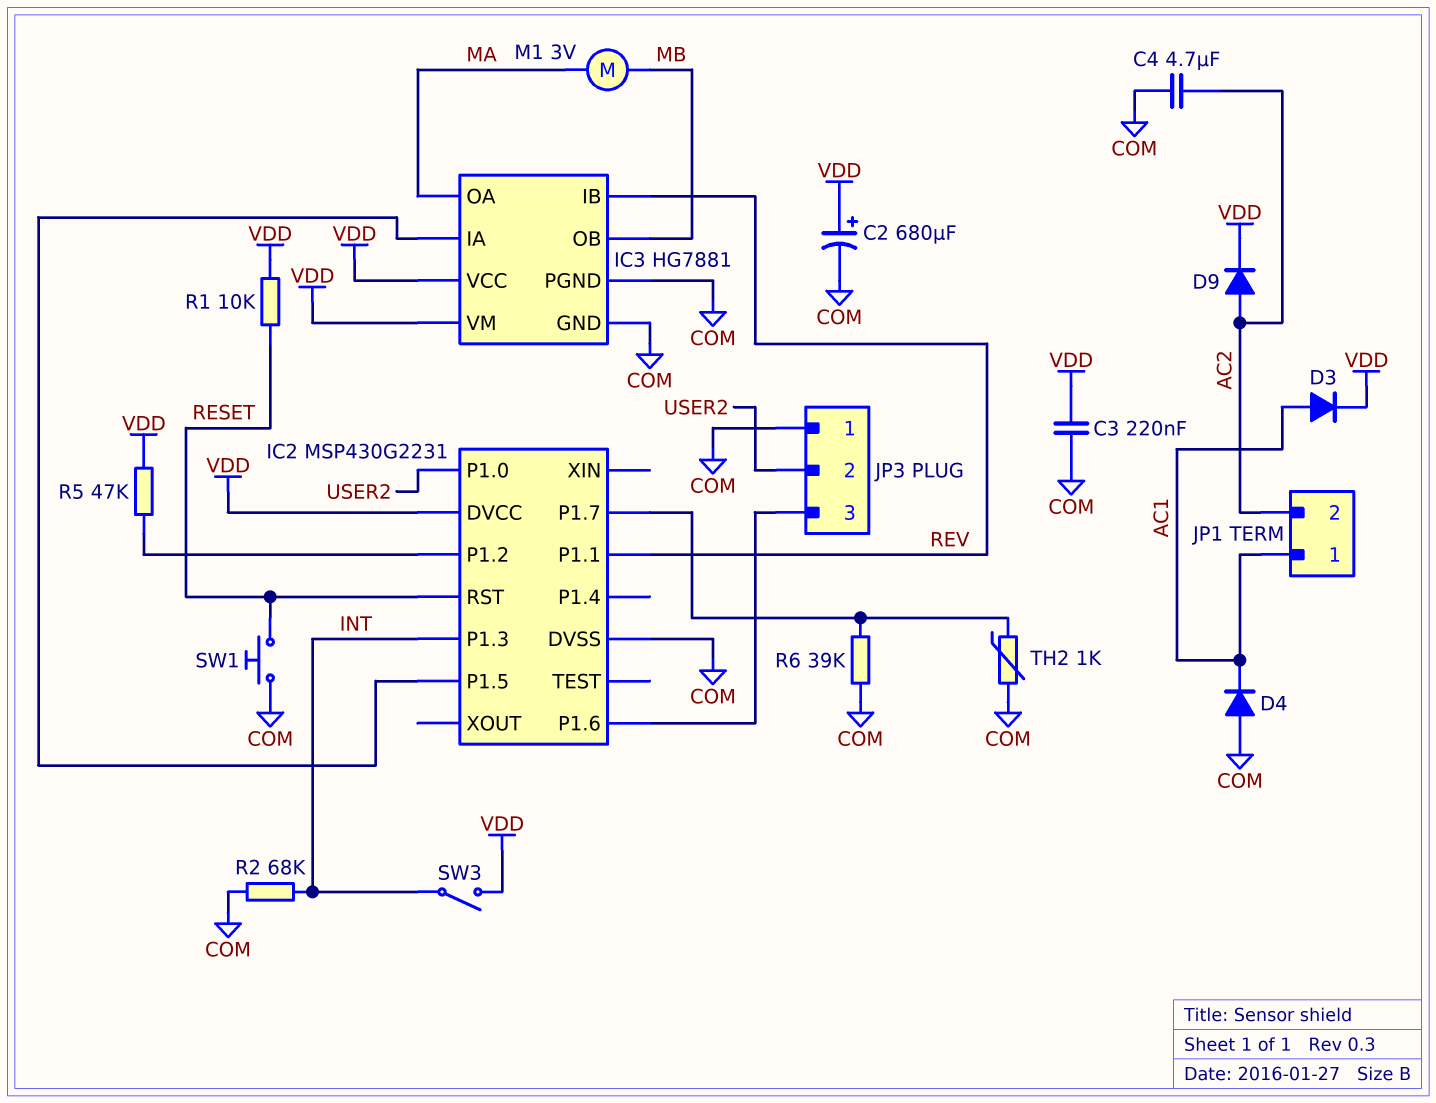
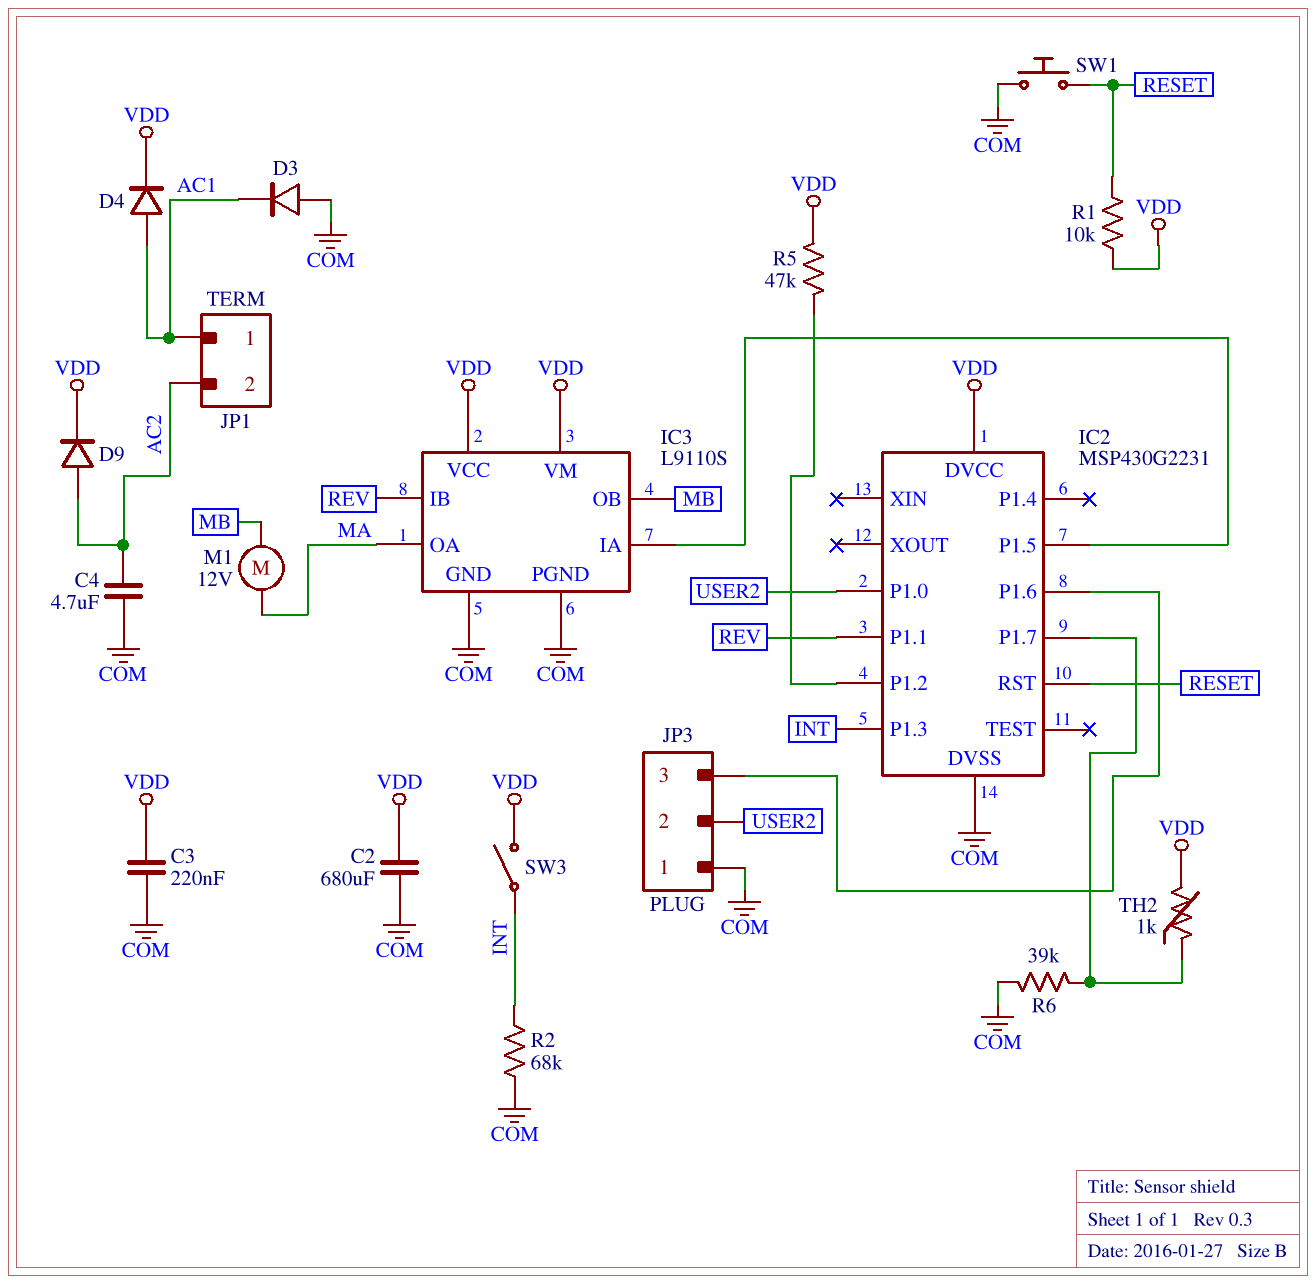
C2: 680uF (plus VDD, minus COM) -> 680uF (COM, VDD)
D3: diode (A AC1, K VDD) -> diode (A COM, K AC1)
D4: diode (A COM, K AC1) -> diode (A AC1, K VDD)
IC3: HG7881 -> L9110S
M1: motor 3V (MA, MB) -> motor 12V (MA, MB)
TH2: 1k (COM, IC2/P1.7) -> 1k (IC2/P1.7, VDD)

